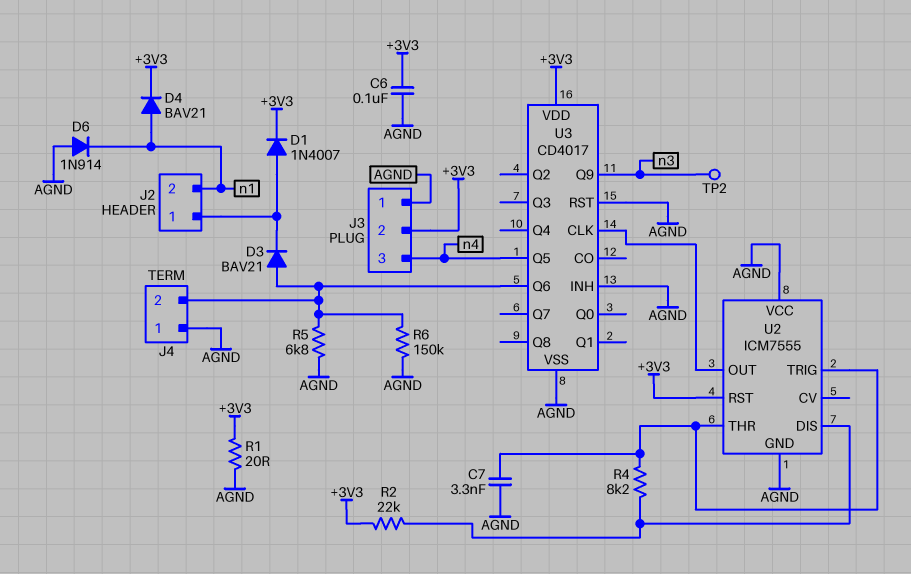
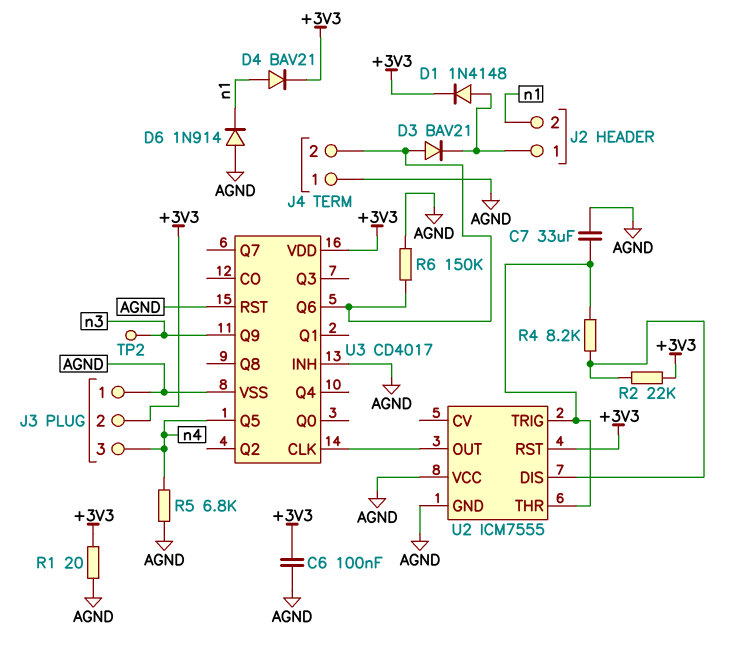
C7: 3.3nF (AGND, U2/THR) -> 33uF (AGND, U2/THR)
D1: diode 1N4007 (A J2/1, K +3V3) -> diode 1N4148 (A J2/1, K +3V3)
R5: 6.8k (AGND, J4/2) -> 6.8k (AGND, n4)

